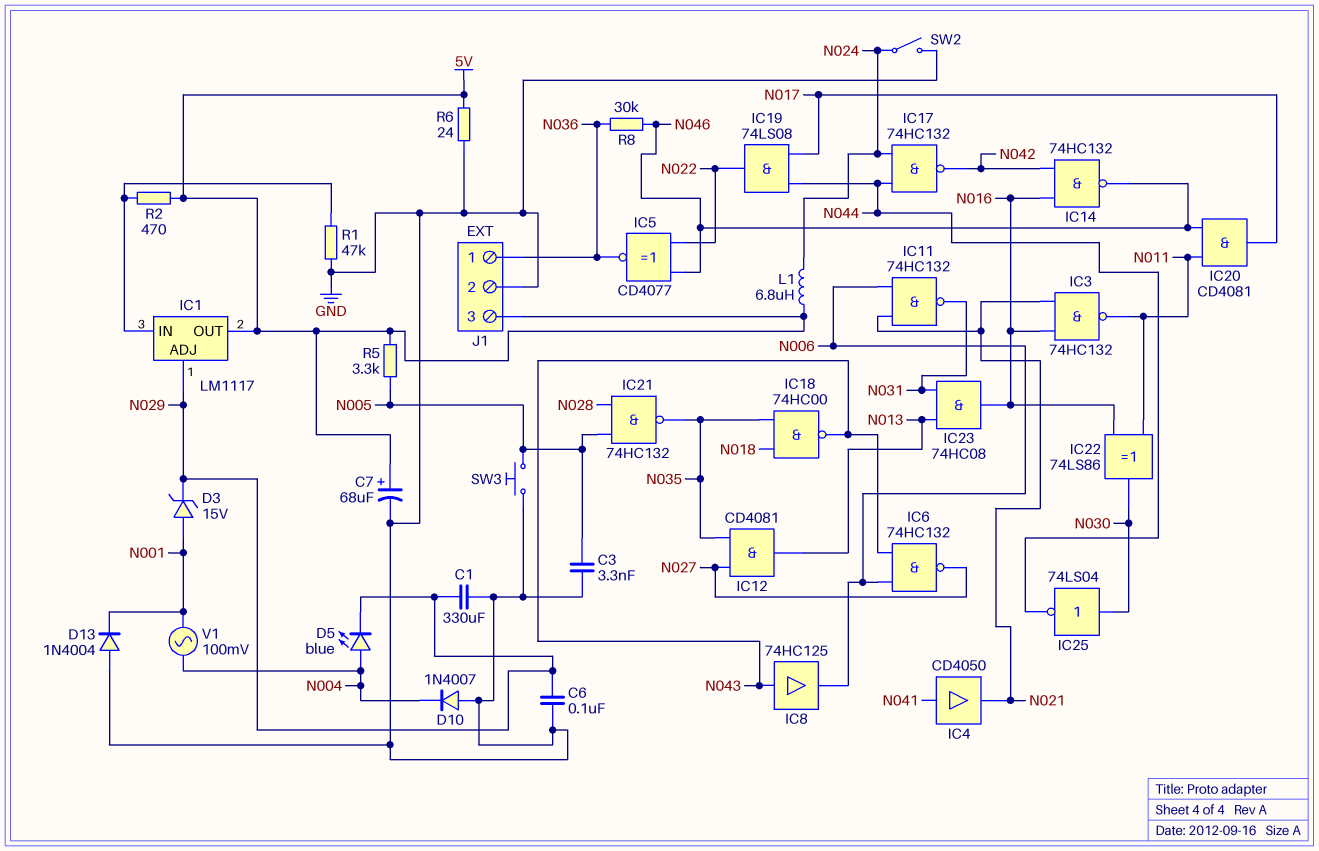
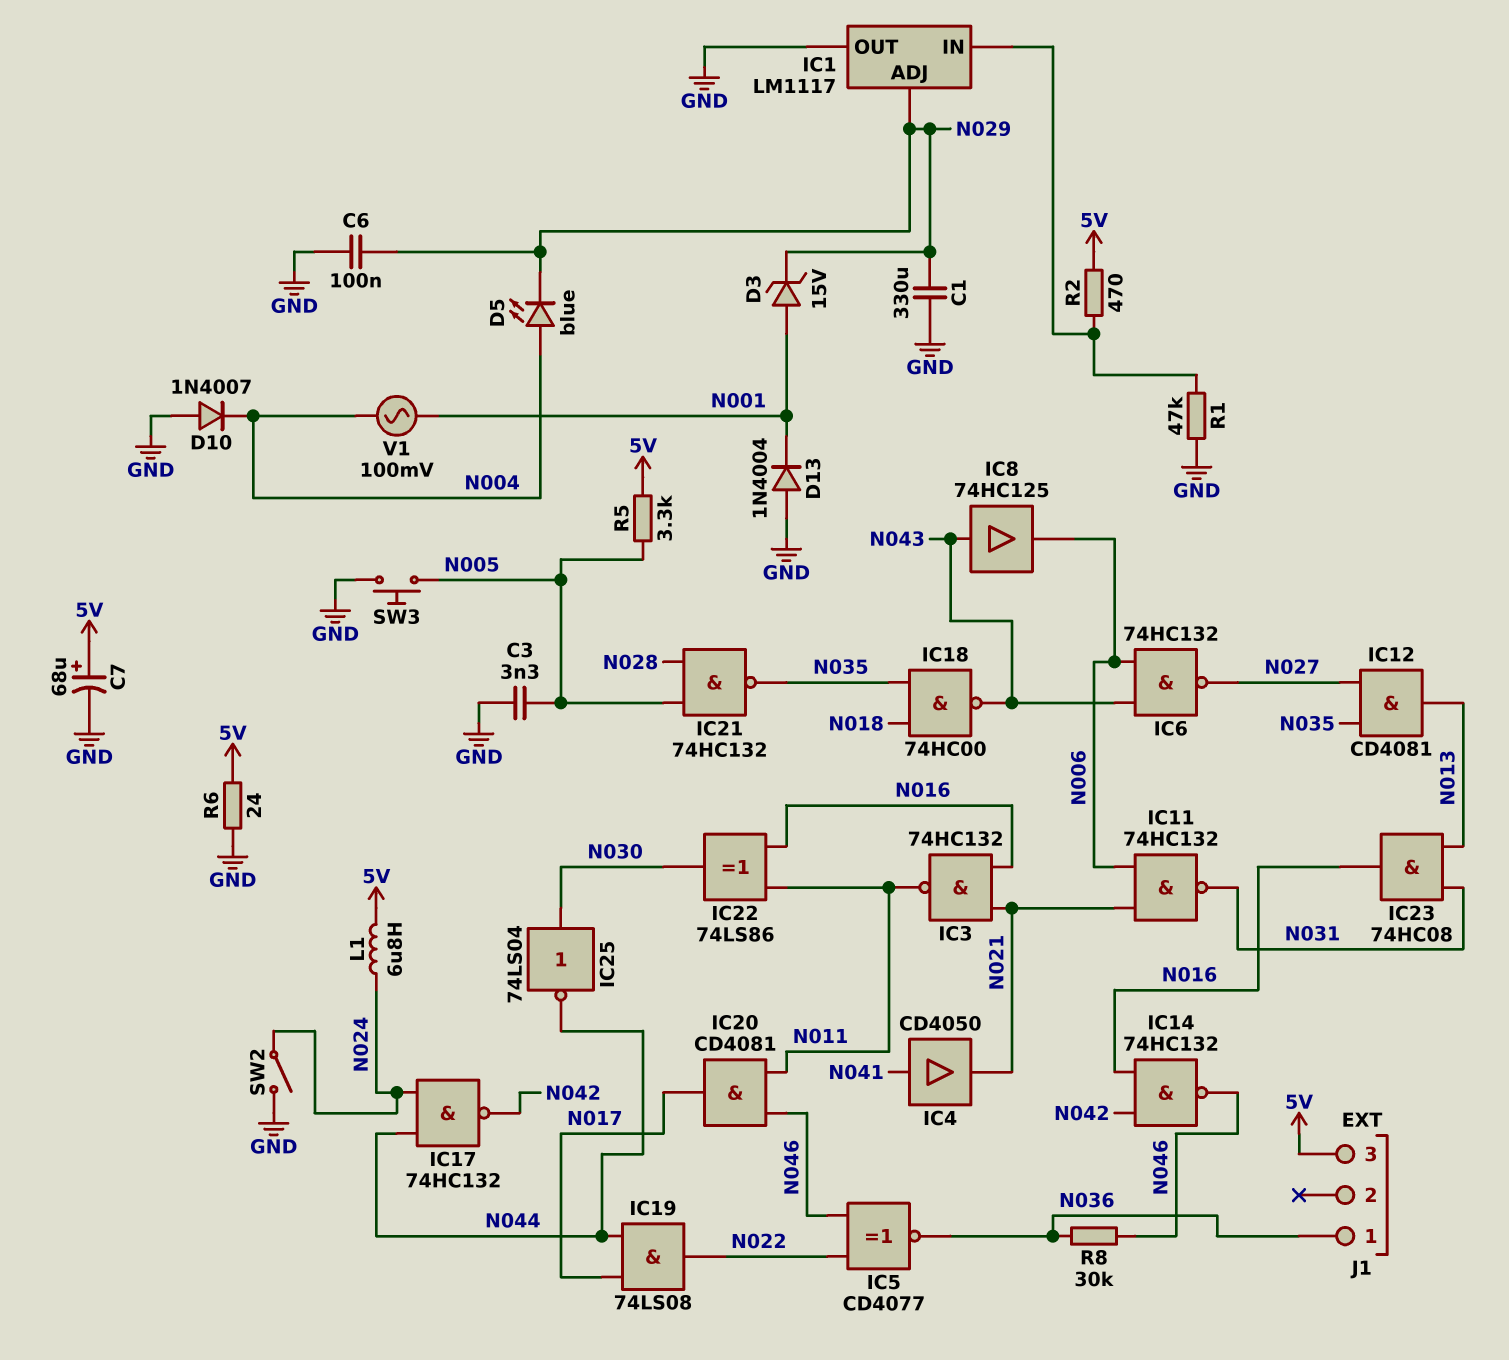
IC1 pin OUT: 5V -> GND
J1 pin 2: GND -> none

